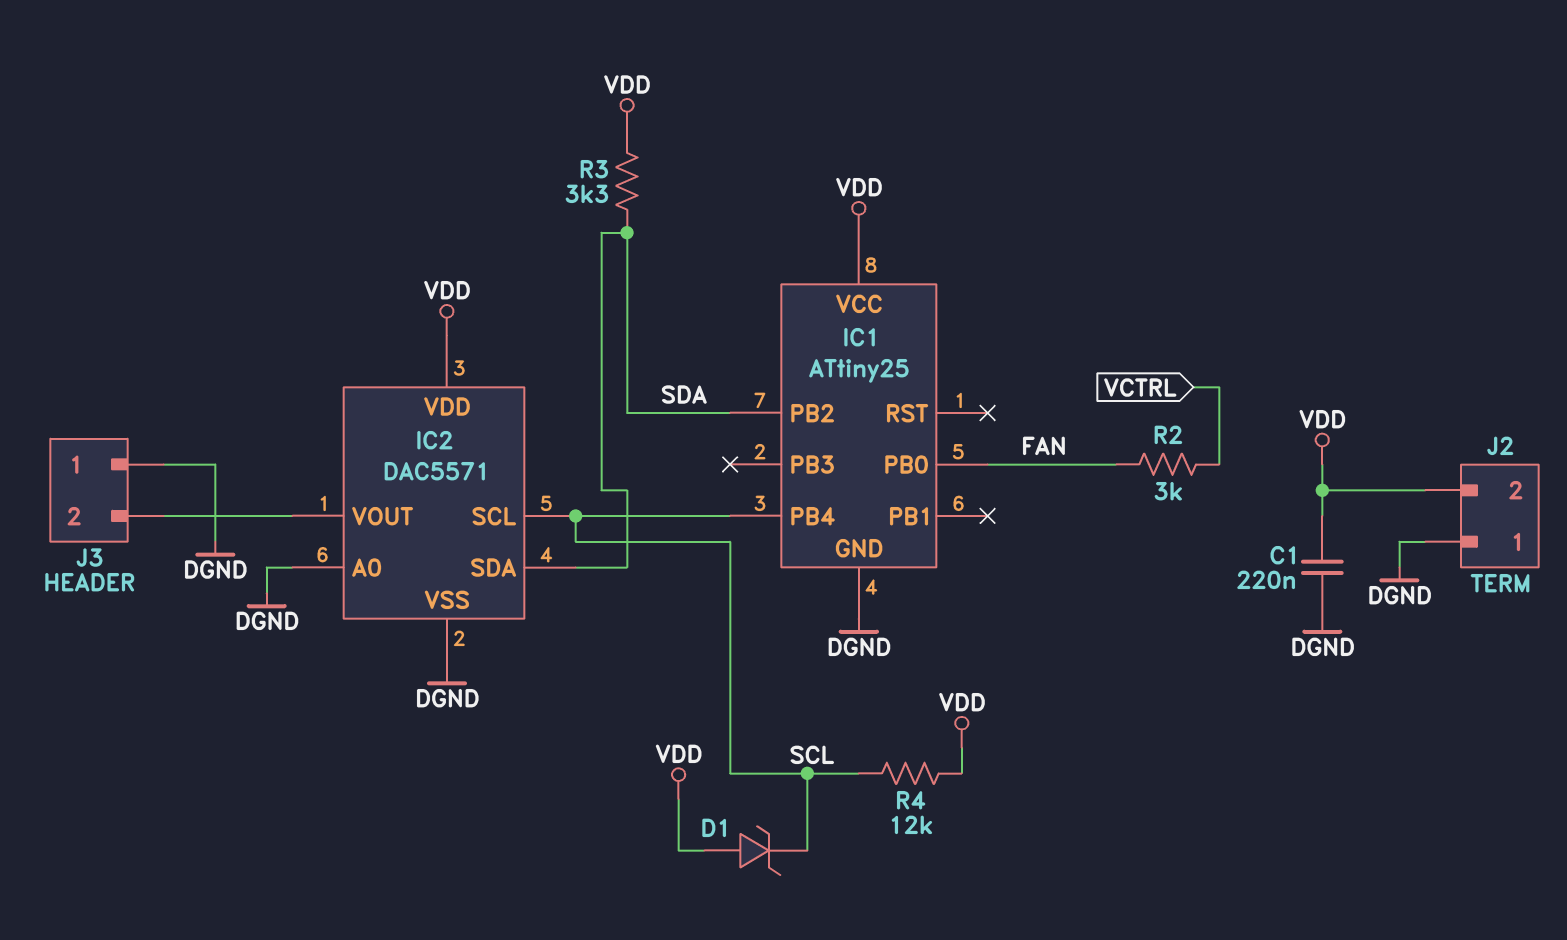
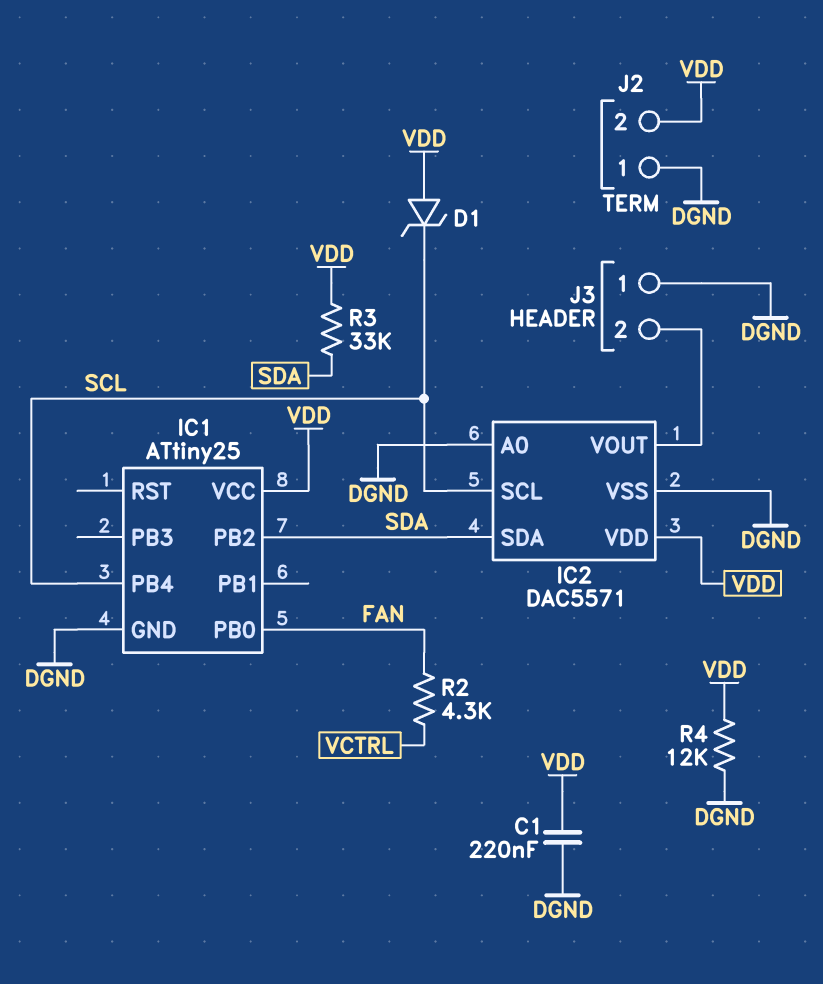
R2: 3k (FAN, VCTRL) -> 4.3k (FAN, VCTRL)
R3: 3.3k (SDA, VDD) -> 33k (SDA, VDD)
R4: 12k (SCL, VDD) -> 12k (DGND, VDD)

